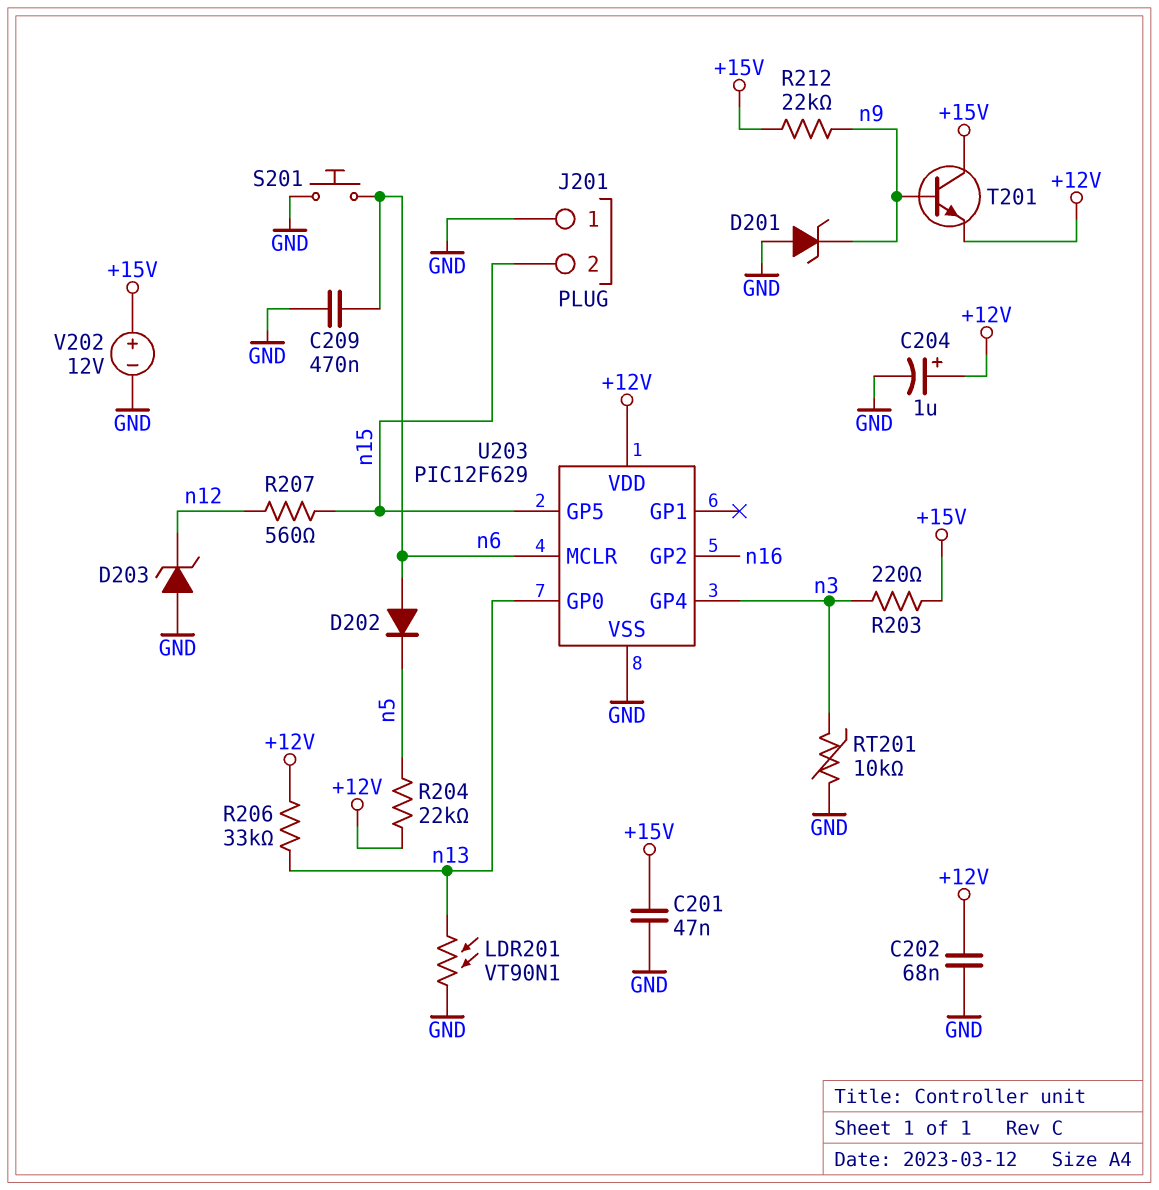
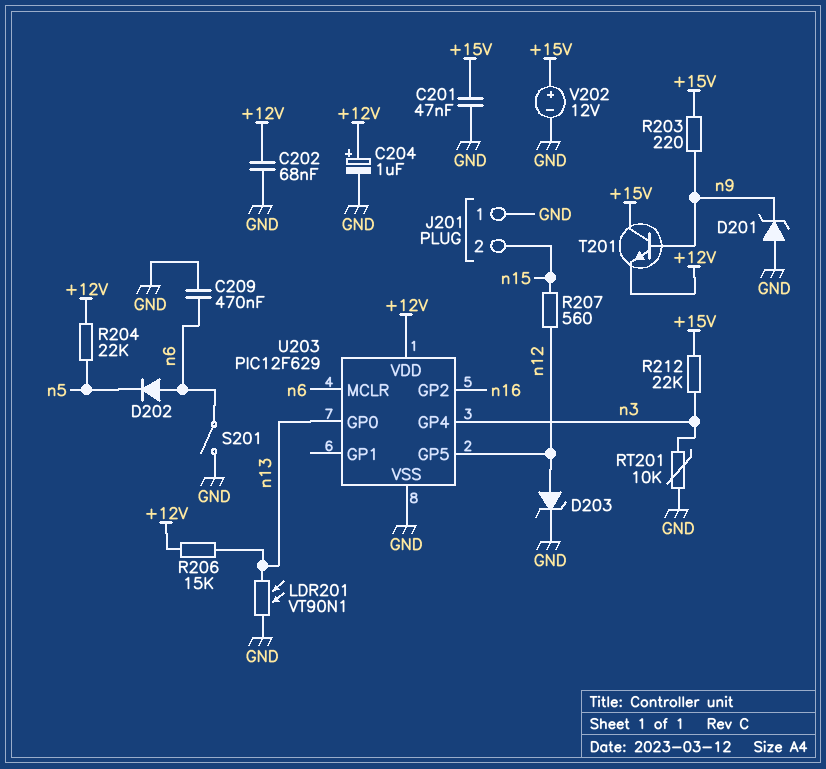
D203: zener (A GND, K n12) -> zener (A n12, K GND)
R203: 220 (+15V, n3) -> 220 (+15V, n9)
R206: 33k (+12V, n13) -> 15k (+12V, n13)
R212: 22k (+15V, n9) -> 22k (+15V, n3)
S201: button (GND, n6) -> switch (GND, n6)
U203 pin GP5: n15 -> n12

